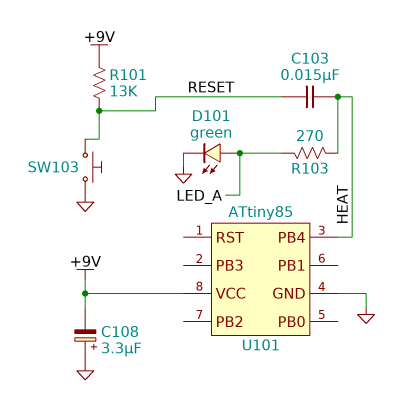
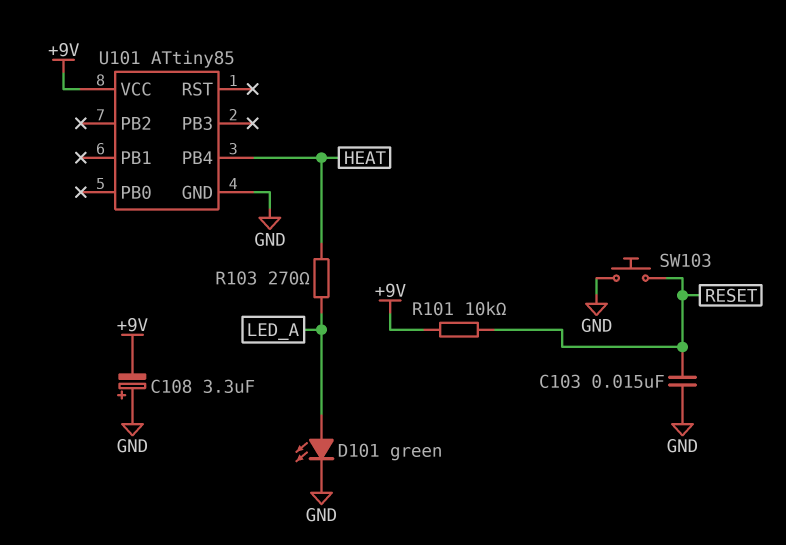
C103: 15nF (HEAT, RESET) -> 15nF (GND, RESET)
R101: 13k (+9V, RESET) -> 10k (+9V, RESET)

